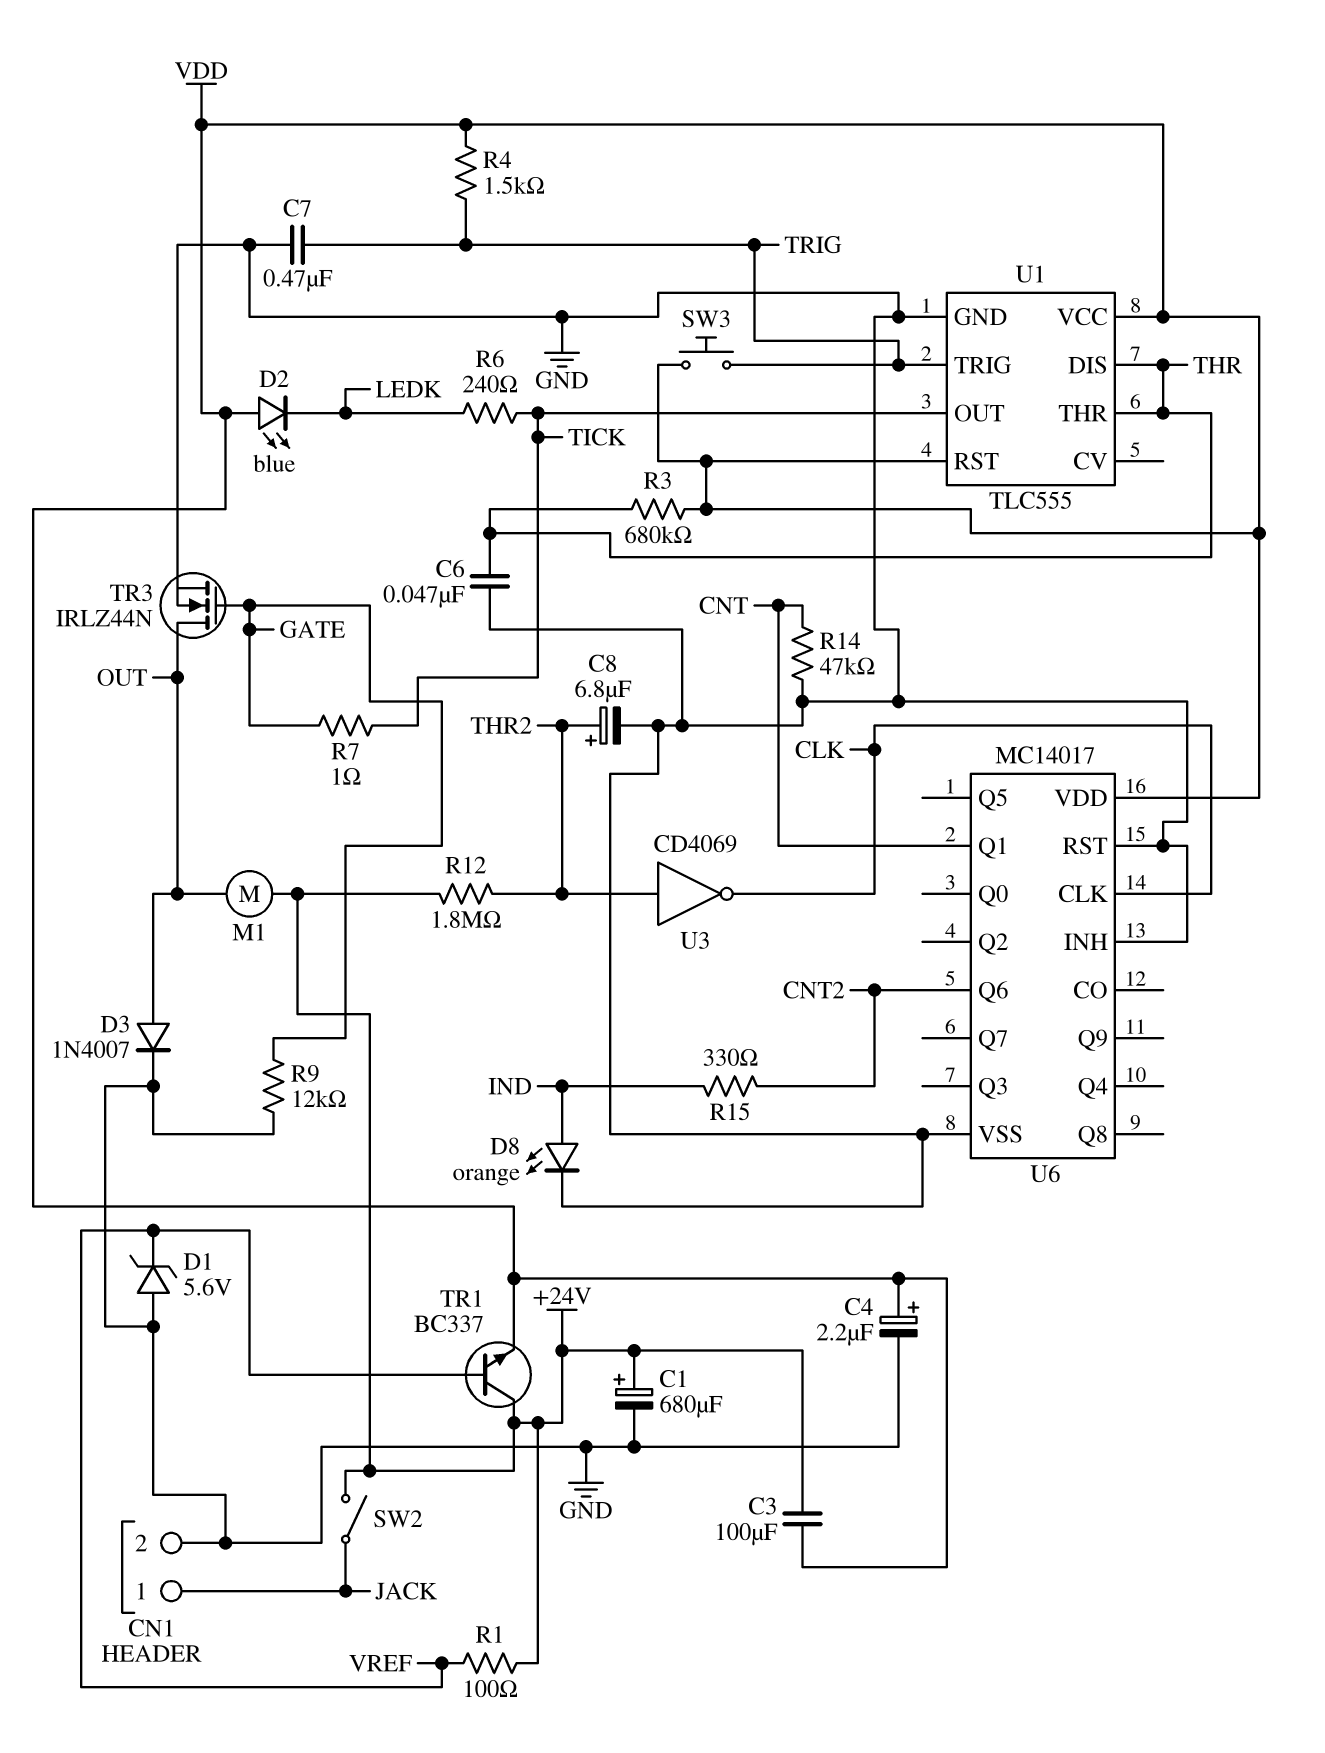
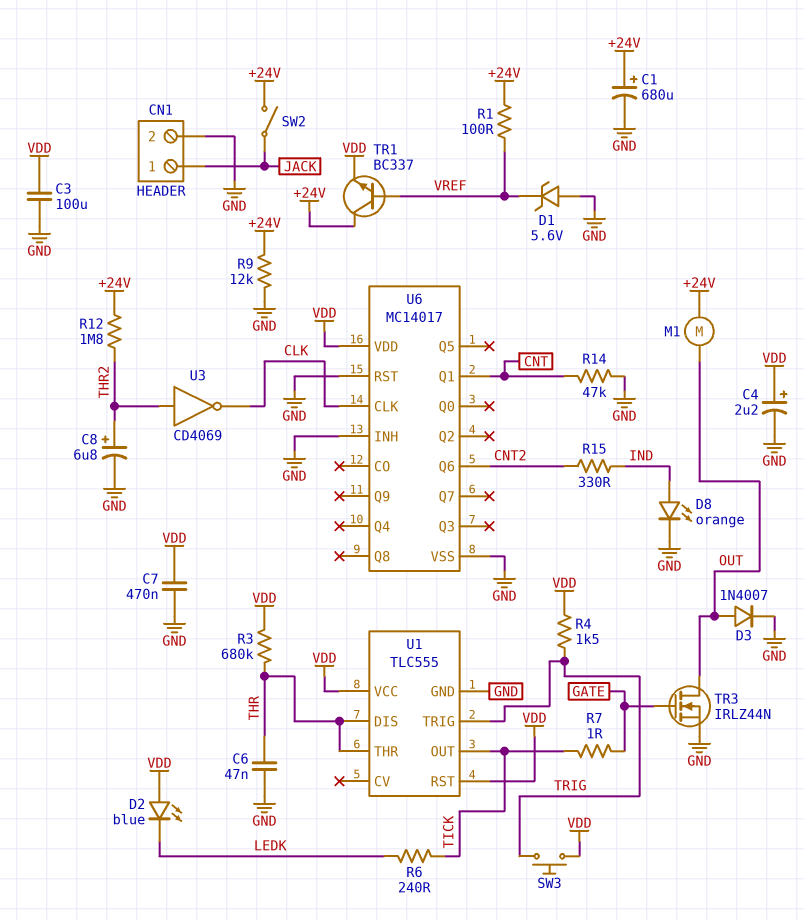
C3: 100uF (+24V, VDD) -> 100uF (GND, VDD)
C7: 470nF (GND, TRIG) -> 470nF (GND, VDD)
R9: 12k (GATE, GND) -> 12k (+24V, GND)

